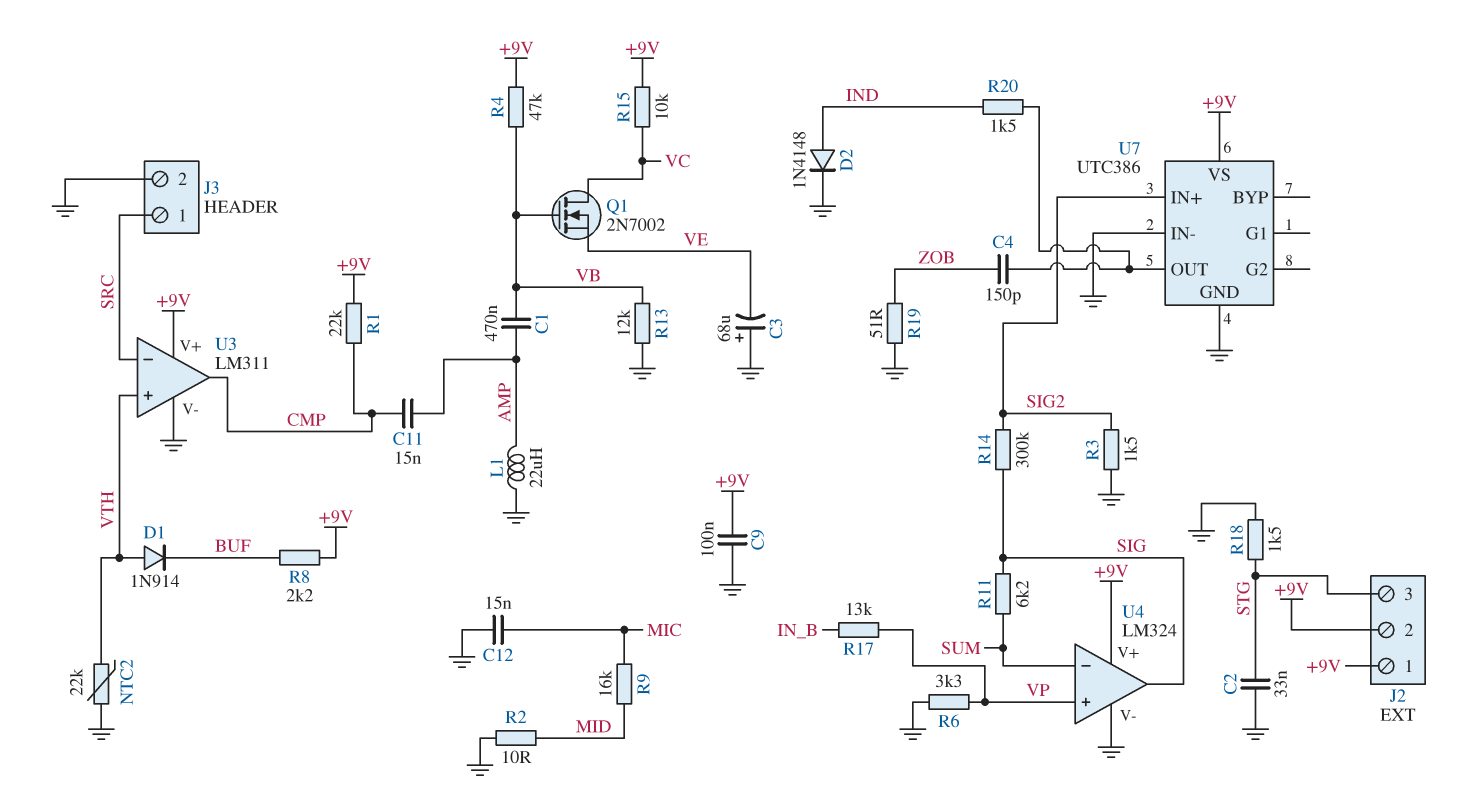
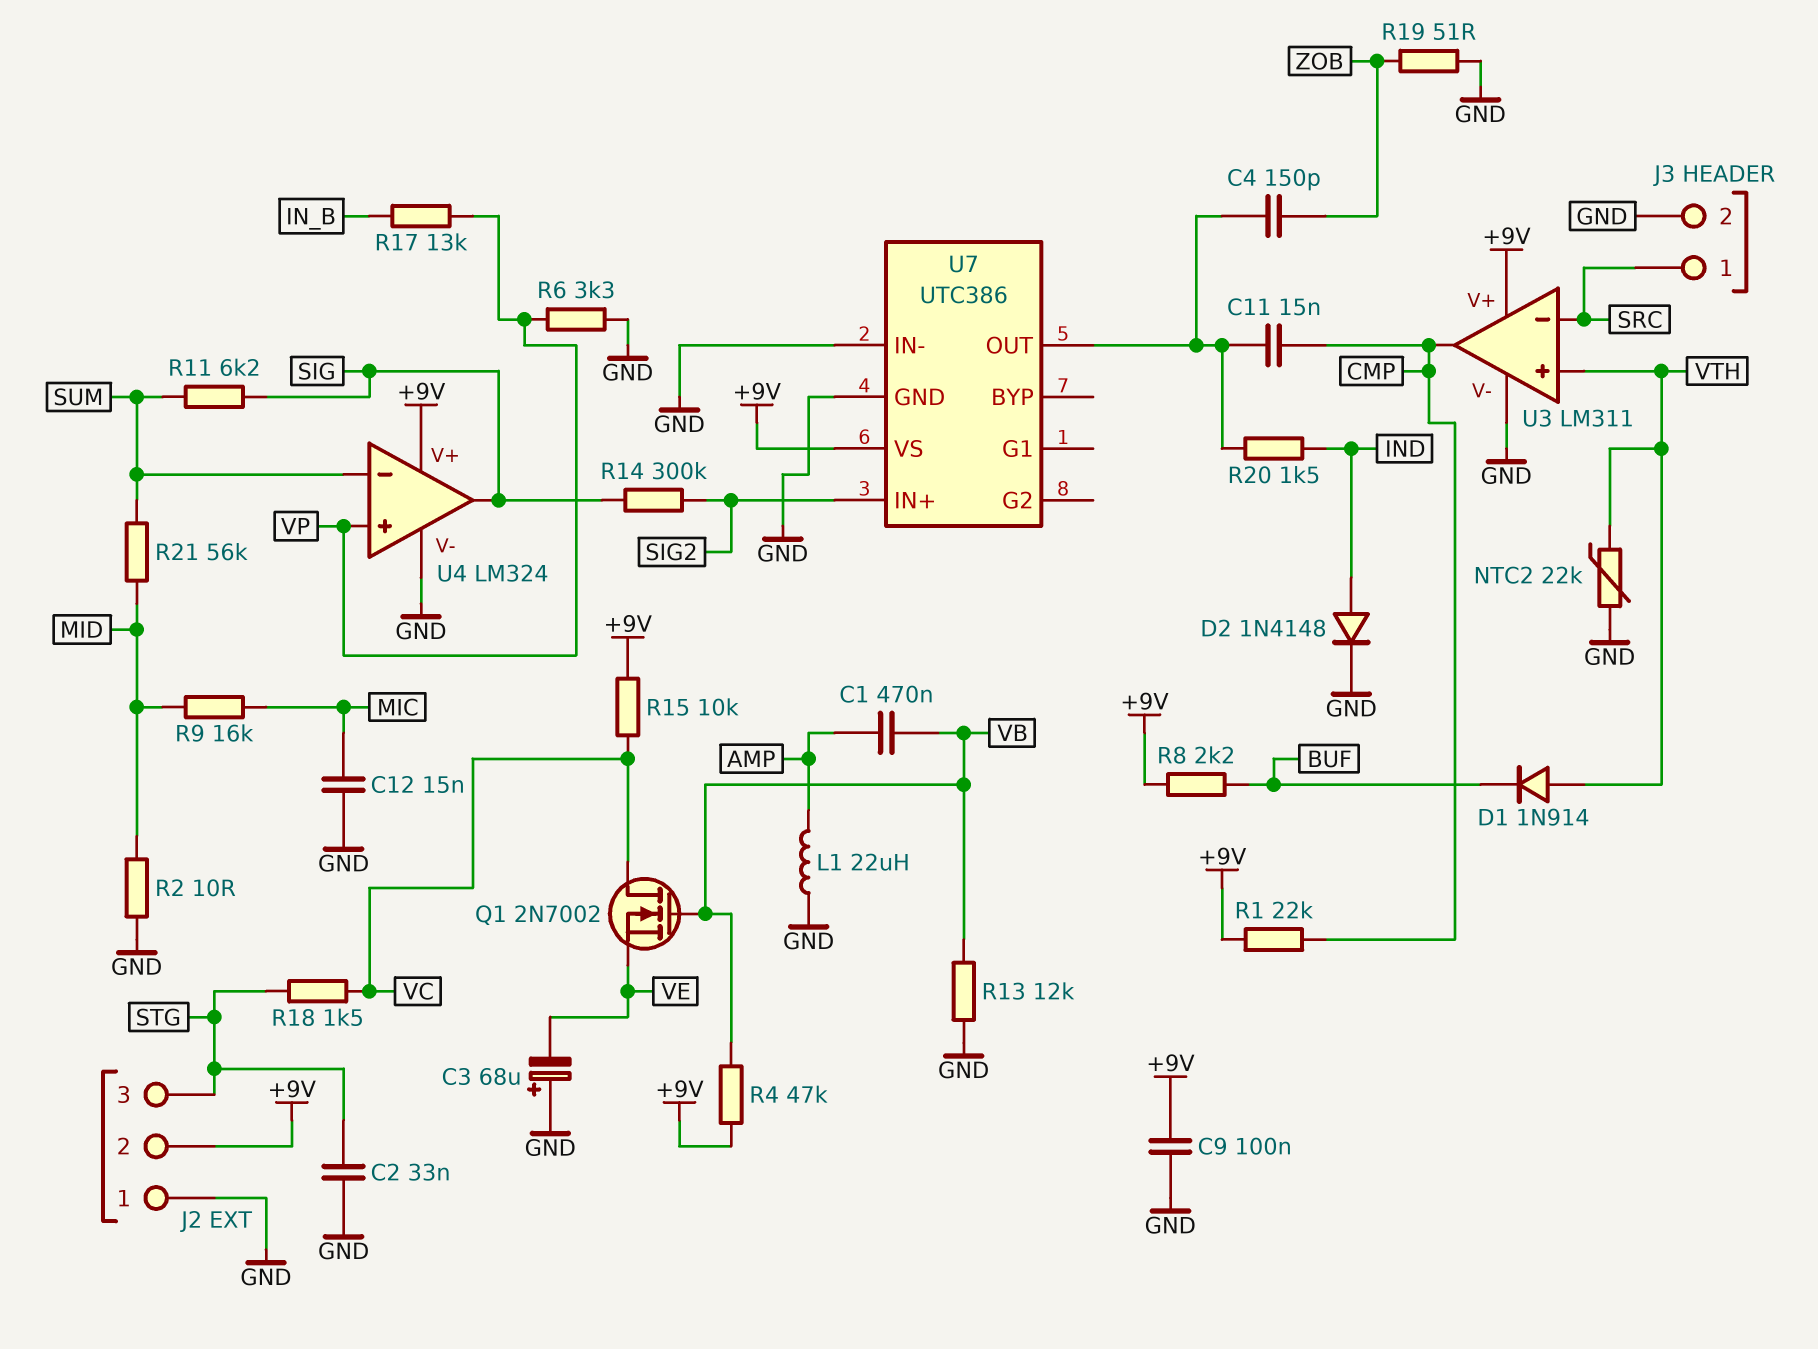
C11: 15nF (AMP, CMP) -> 15nF (CMP, U7/OUT)
J2 pin 1: +9V -> GND
R3: 1.5k (GND, SIG2) -> none
R18: 1.5k (GND, STG) -> 1.5k (STG, VC)
R21: none -> 56k (MID, SUM)

